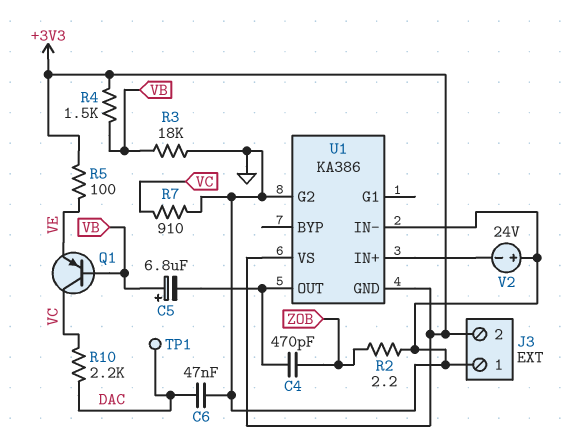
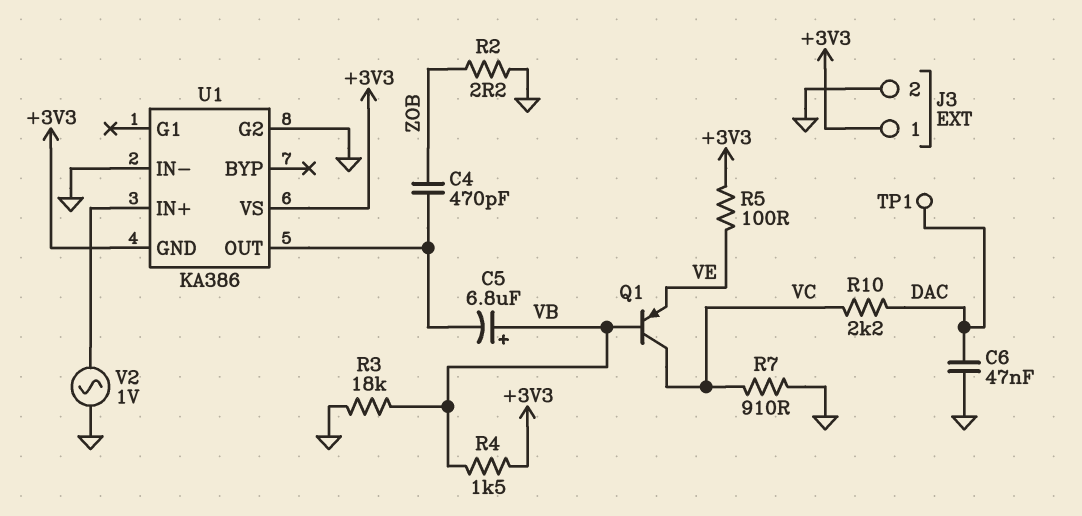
J3 pin 1: GND -> +3V3
J3 pin 2: +3V3 -> GND
V2: 24V (plus GND, minus U1/IN+) -> AC 1V (GND, U1/IN+)

